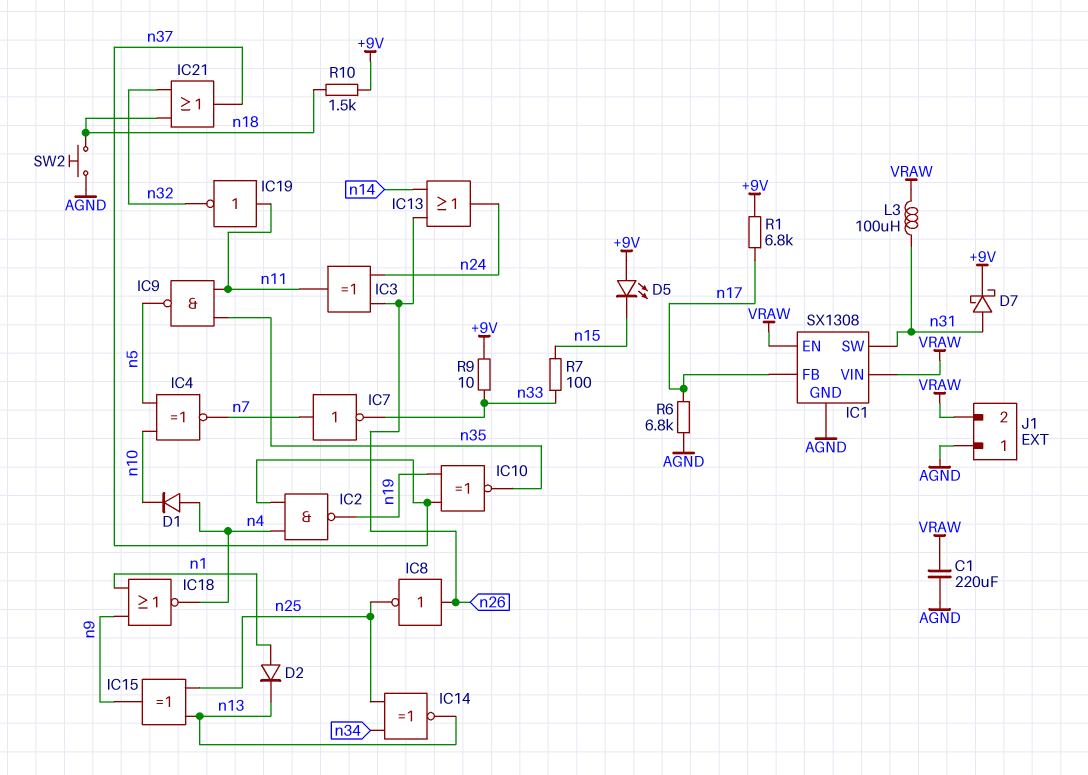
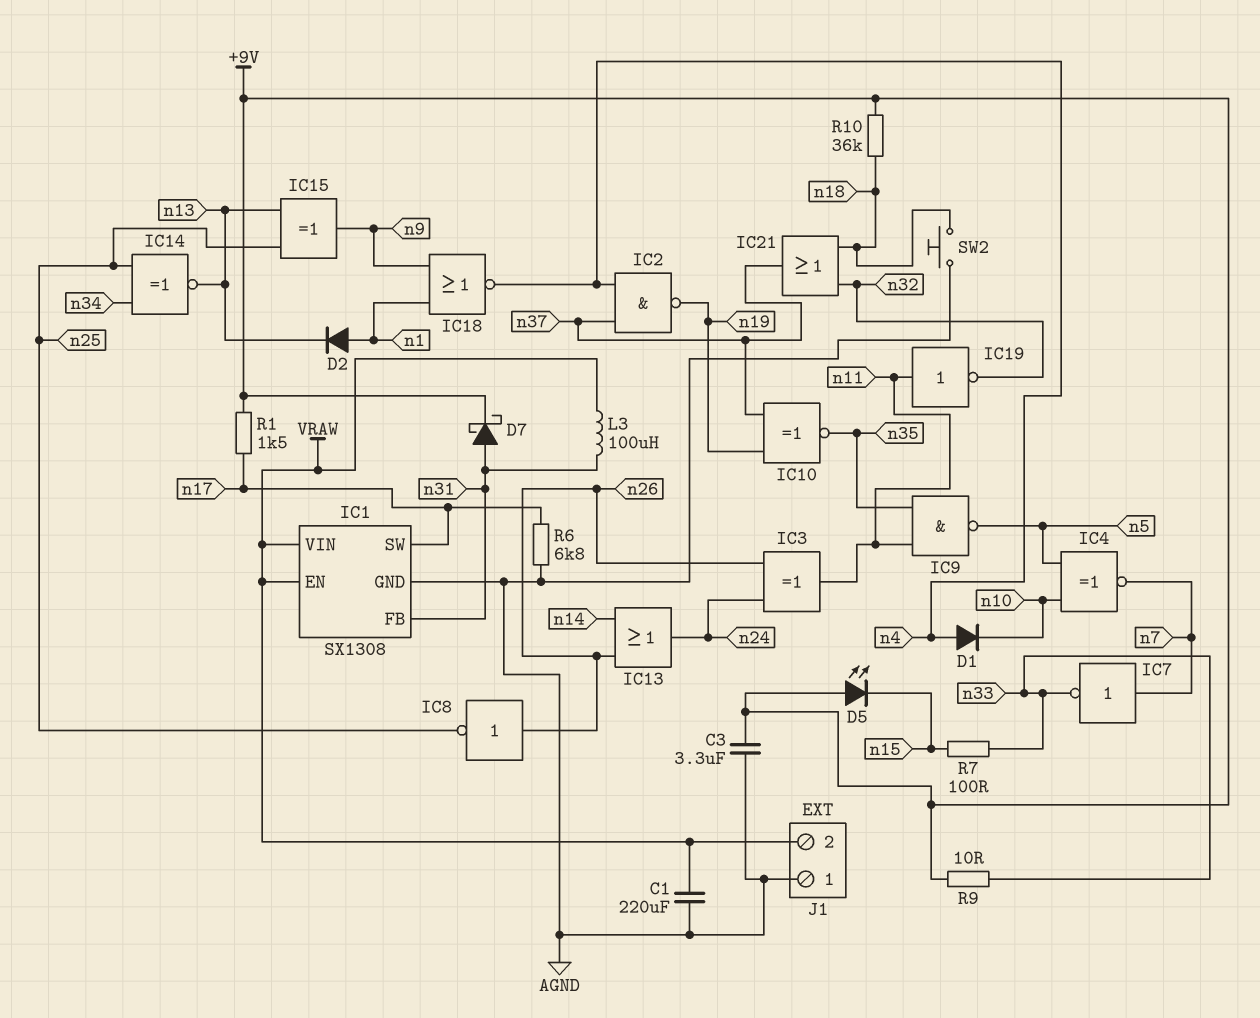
C3: none -> 3.3uF (+9V, AGND)
IC1 pin FB: n17 -> n31
IC1 pin SW: n31 -> n17
R1: 6.8k (+9V, n17) -> 1.5k (+9V, n17)
R10: 1.5k (+9V, n18) -> 36k (+9V, n18)

